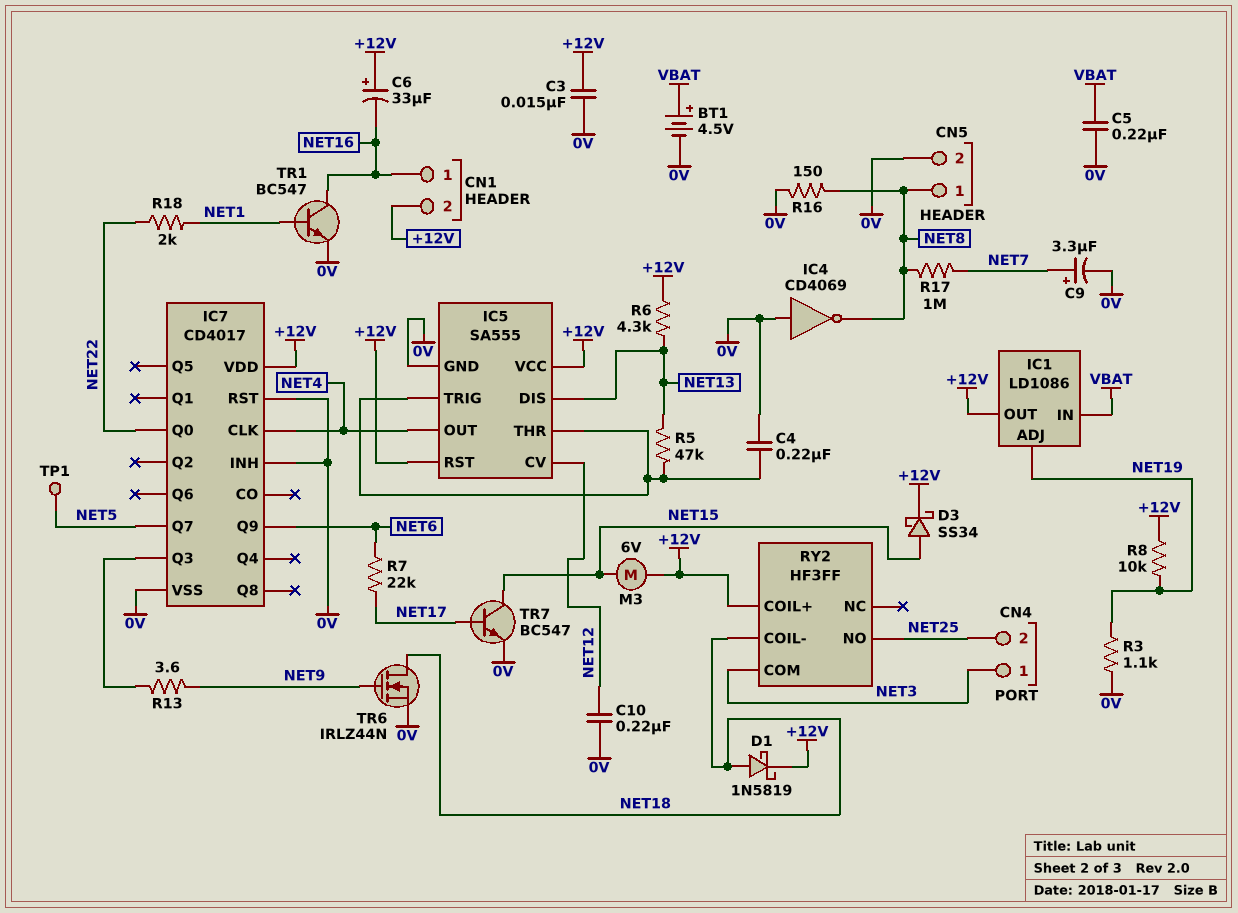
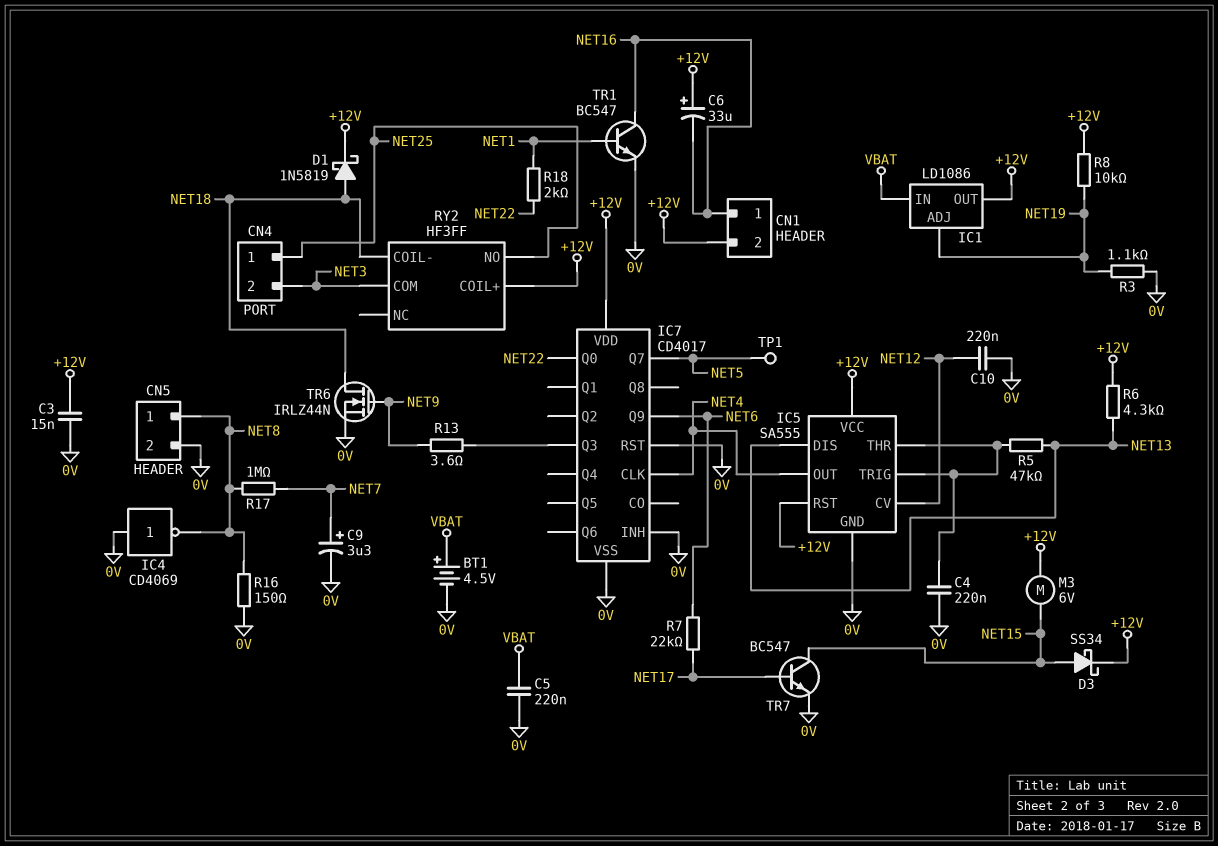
CN4 pin 1: NET3 -> NET25
CN4 pin 2: NET25 -> NET3

